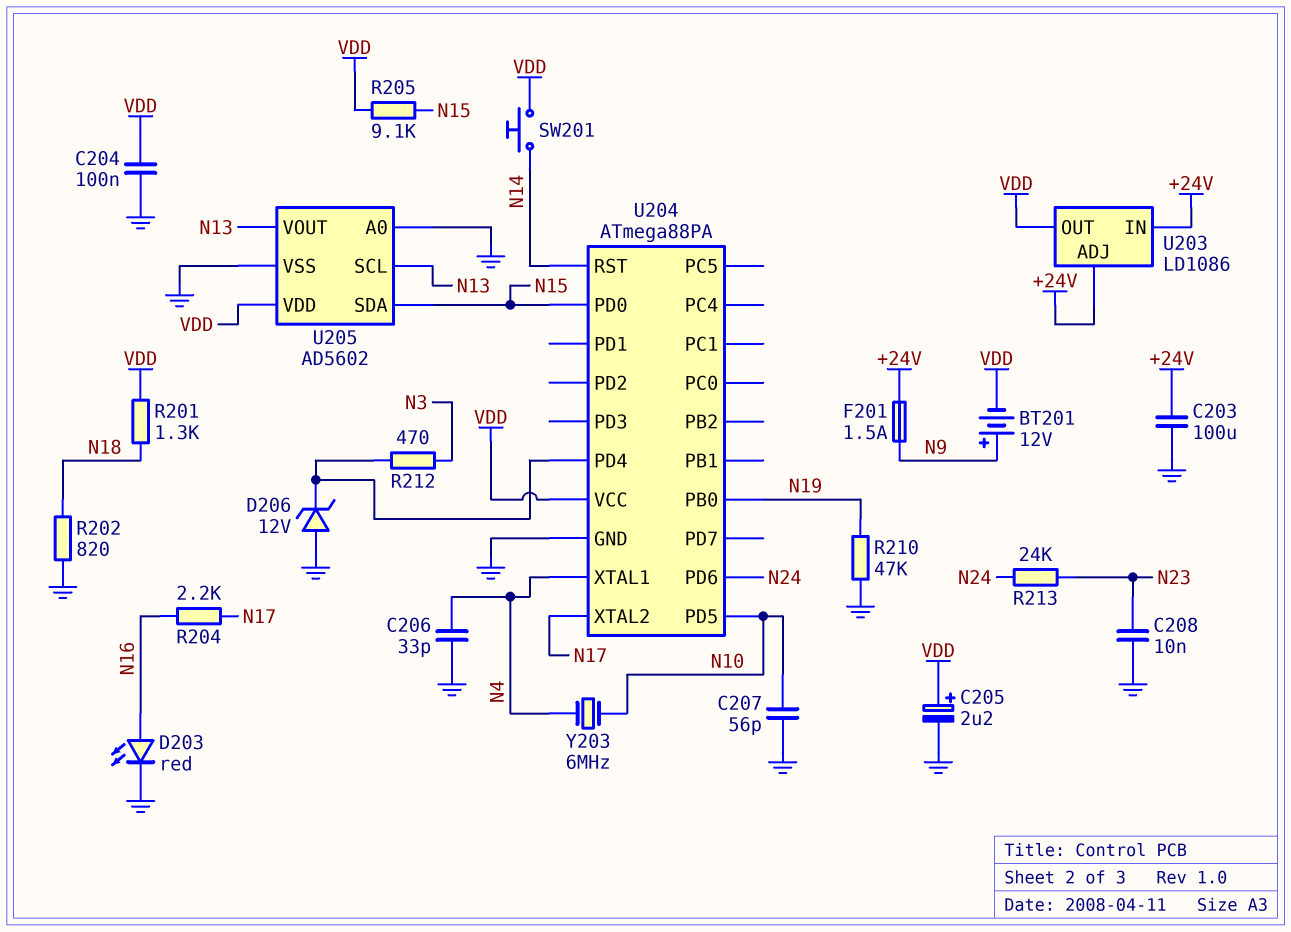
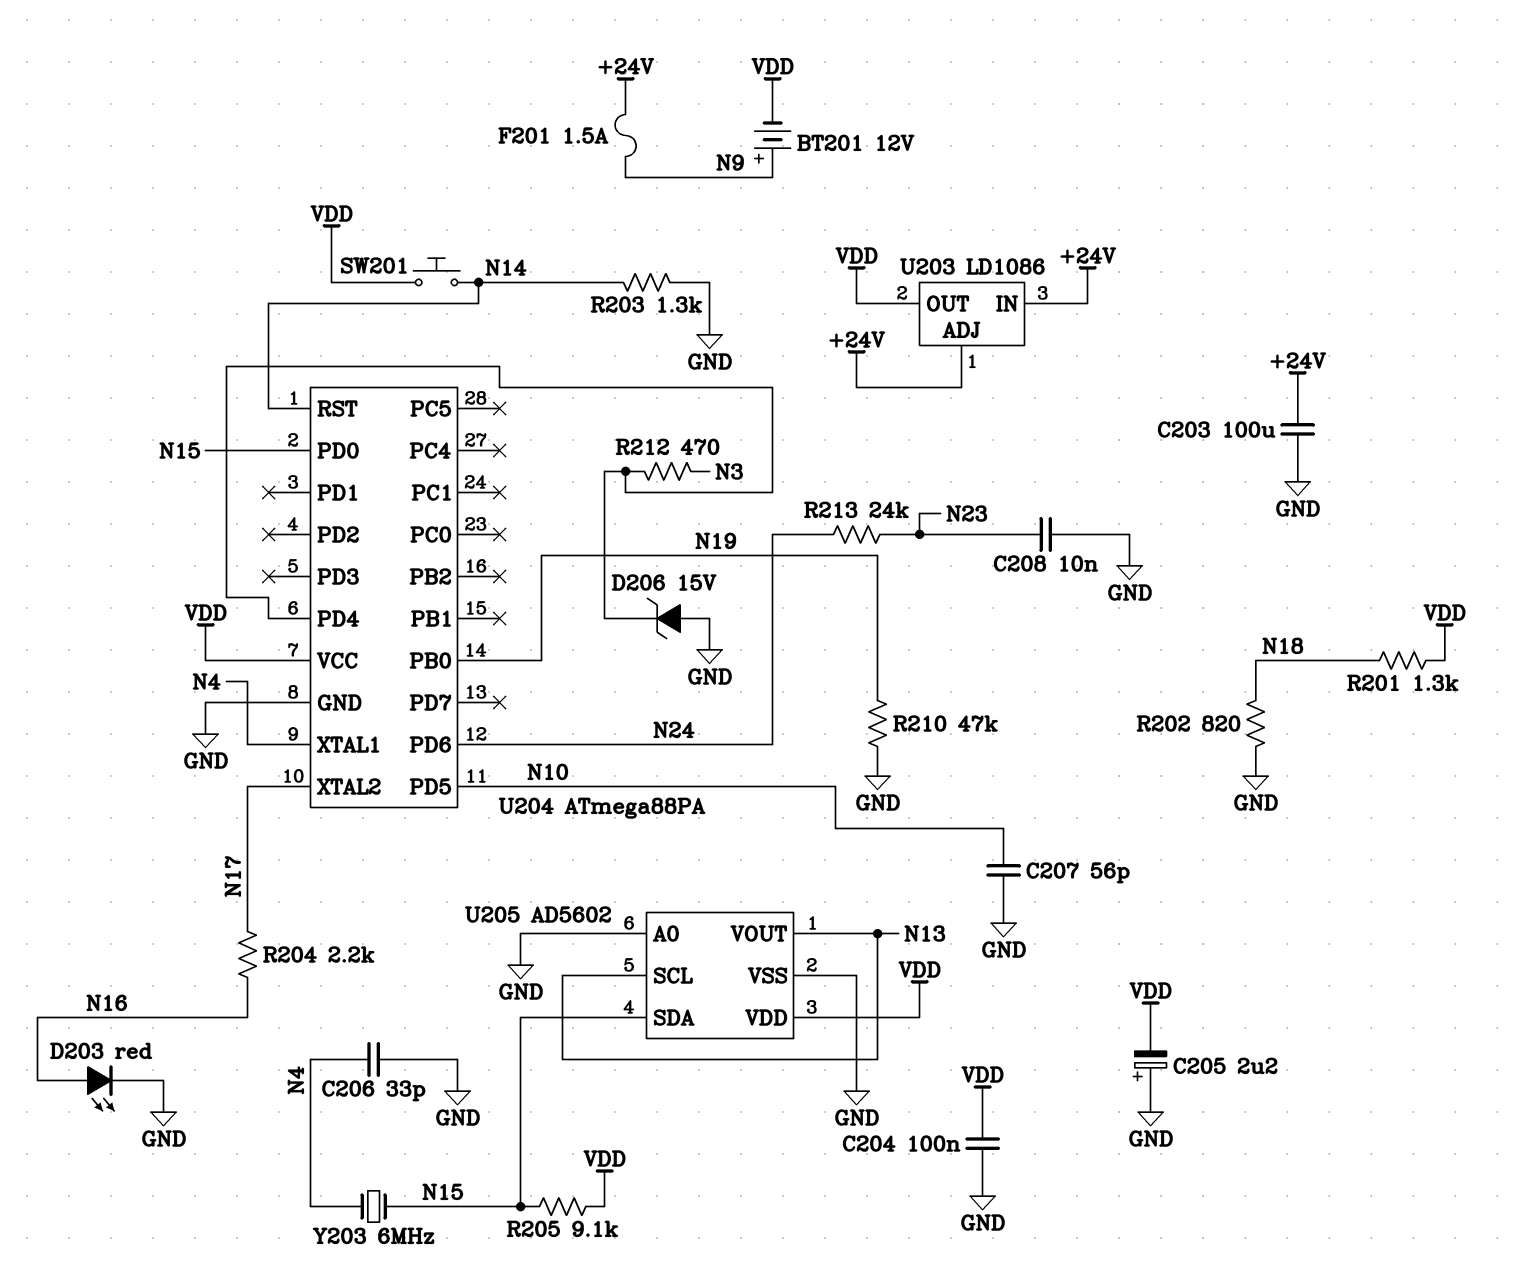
C205: 2.2uF (plus VDD, minus GND) -> 2.2uF (plus GND, minus VDD)
D206: zener 12V (A GND, K U204/PD4) -> zener 15V (A GND, K U204/PD4)
R203: none -> 1.3k (GND, N14)
Y203: 6MHz (N4, N10) -> 6MHz (N4, N15)

